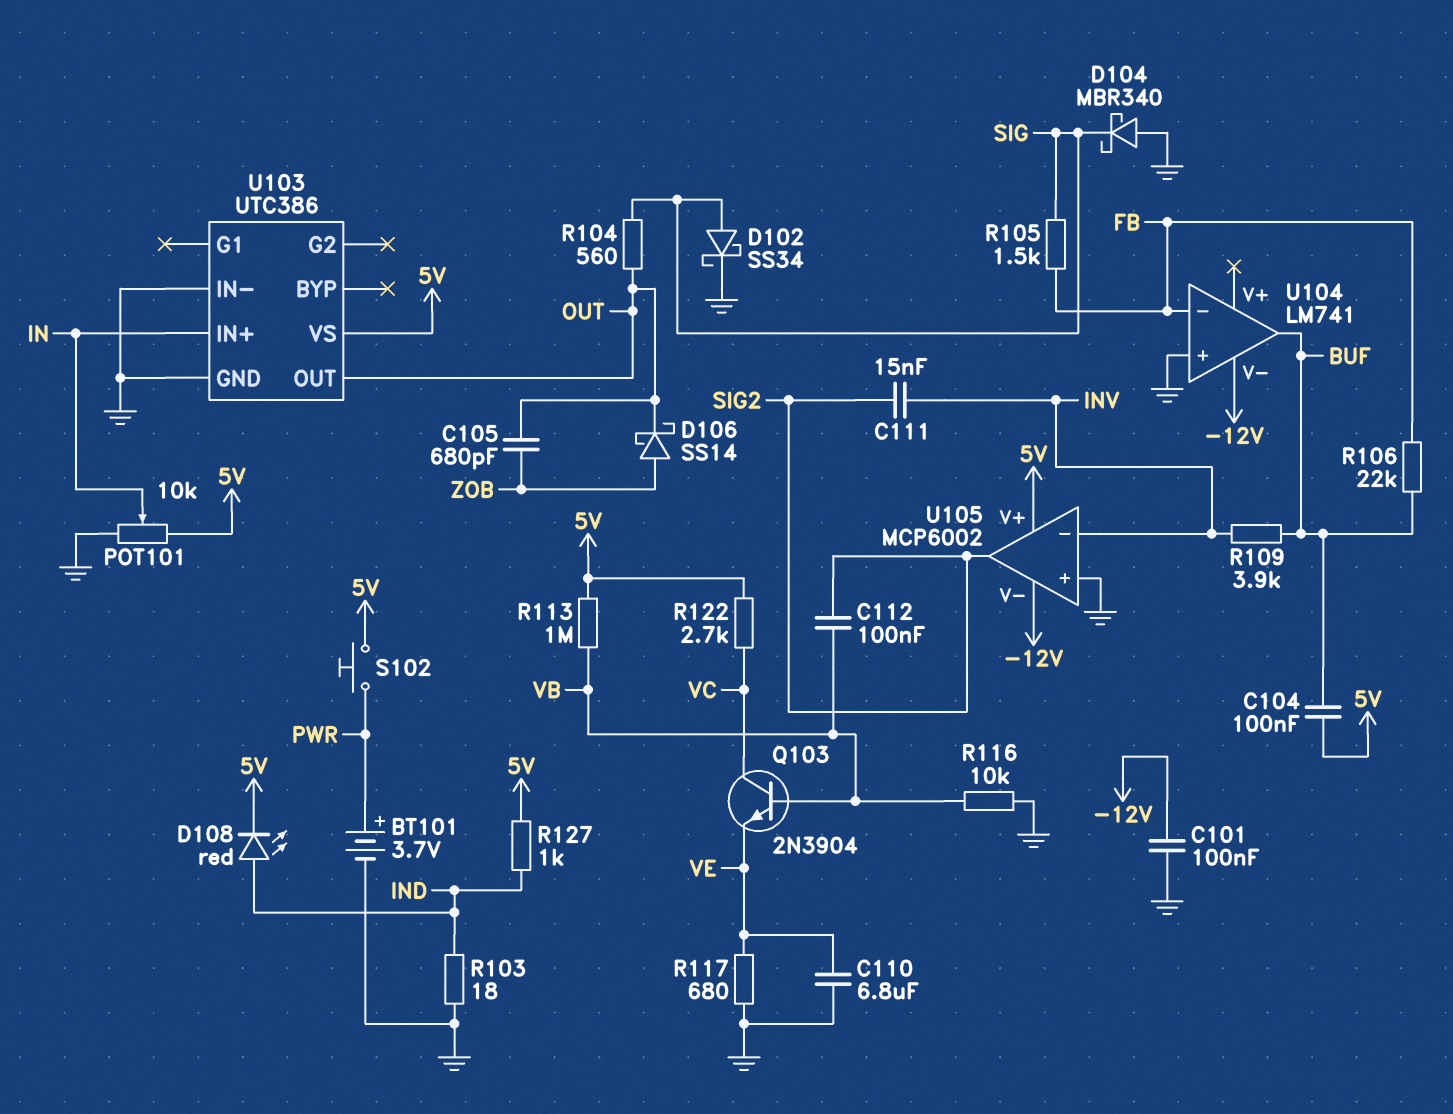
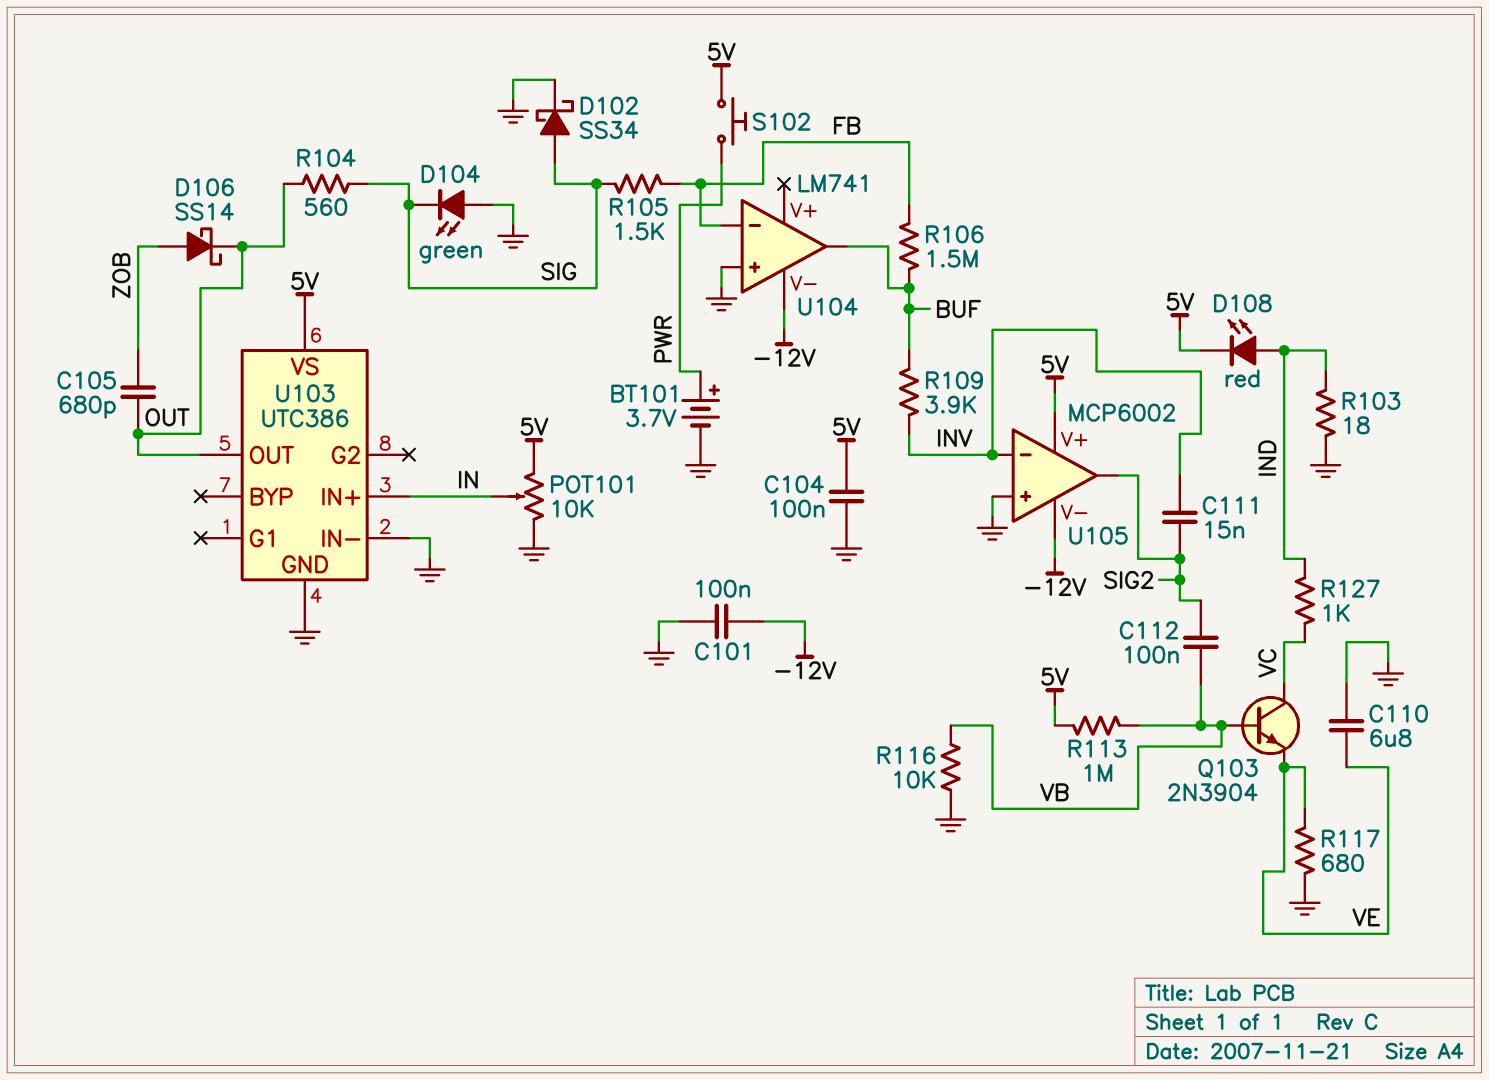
C104: 100nF (5V, BUF) -> 100nF (5V, GND)
D104: schottky MBR340 (A GND, K SIG) -> LED green (A GND, K SIG)
R106: 22k (BUF, FB) -> 1.5M (BUF, FB)
R122: 2.7k (5V, VC) -> none
R127: 1k (5V, IND) -> 1k (IND, VC)

